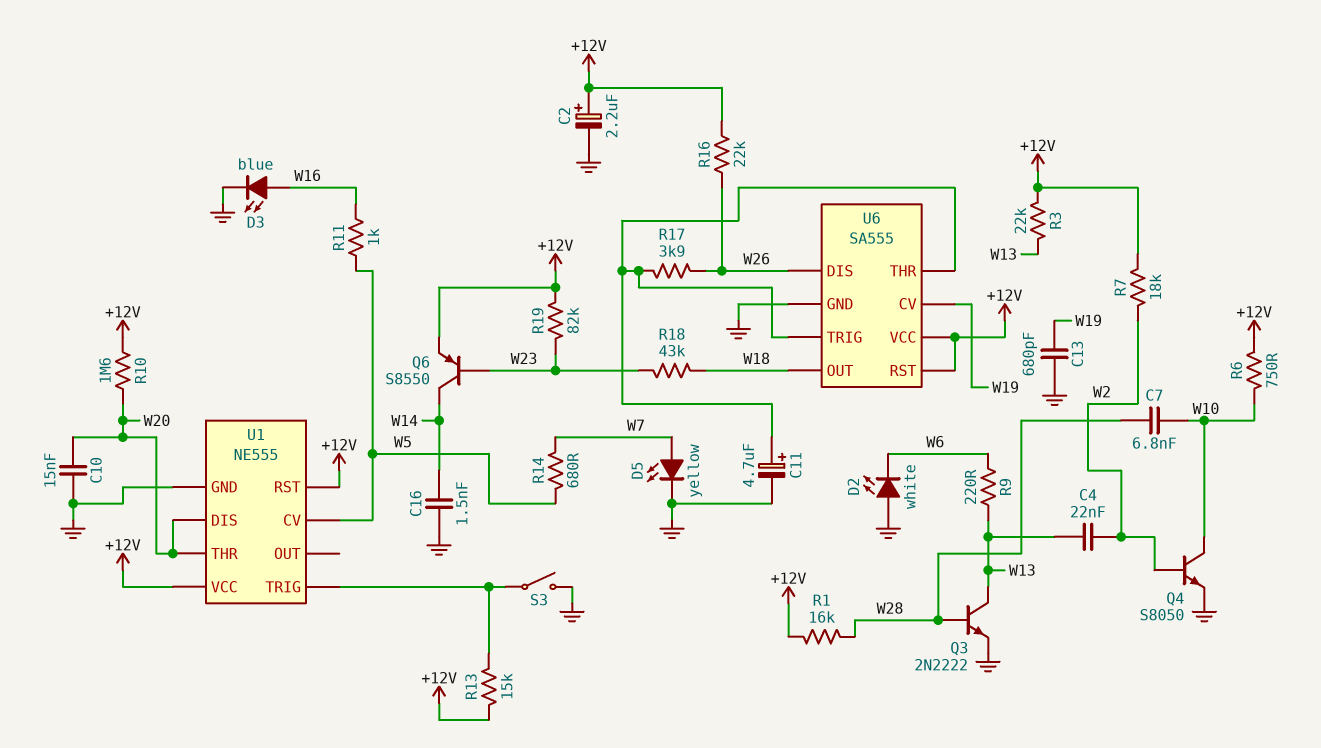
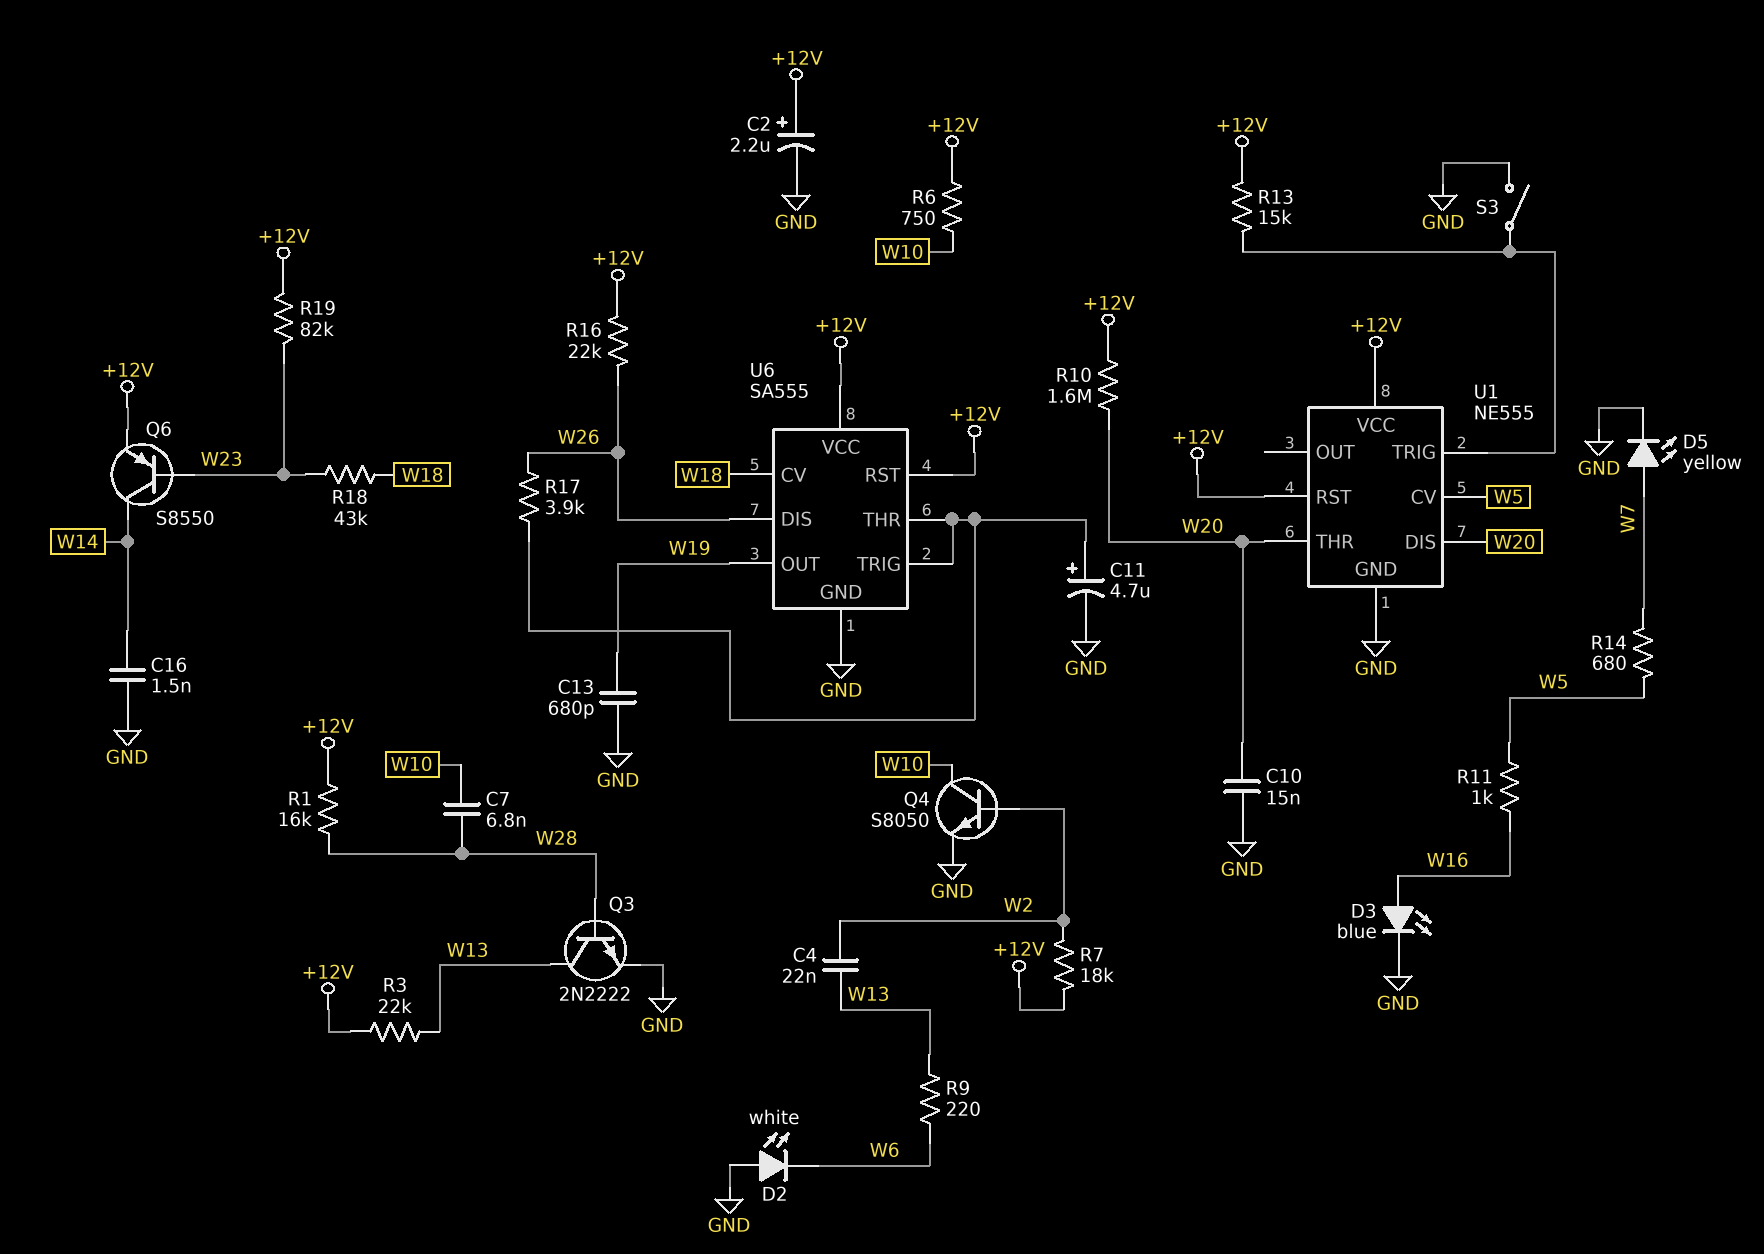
U6 pin CV: W19 -> W18
U6 pin OUT: W18 -> W19

